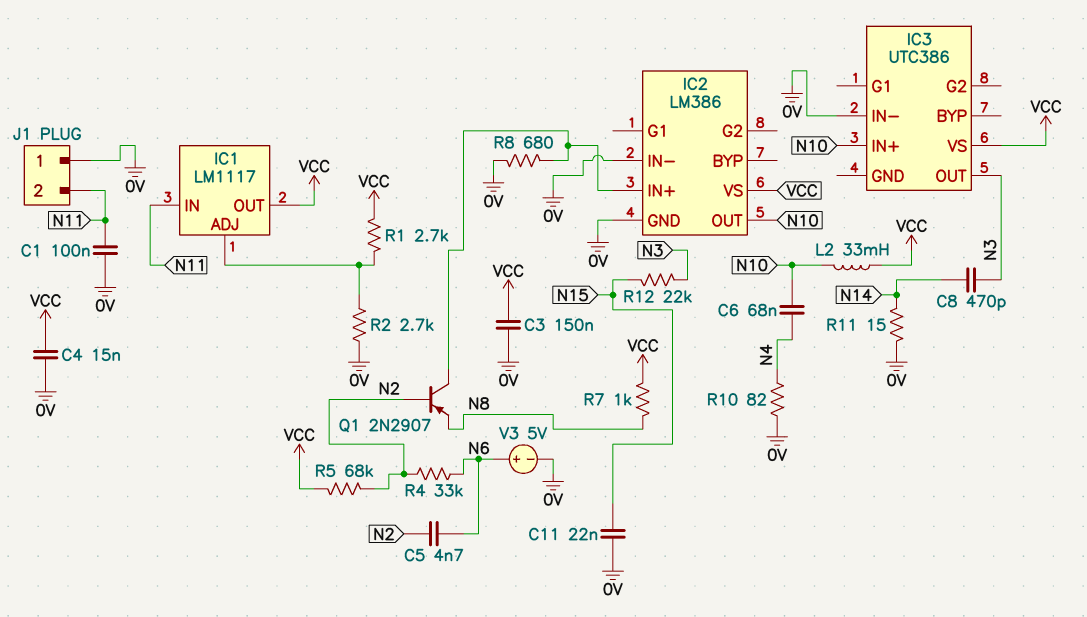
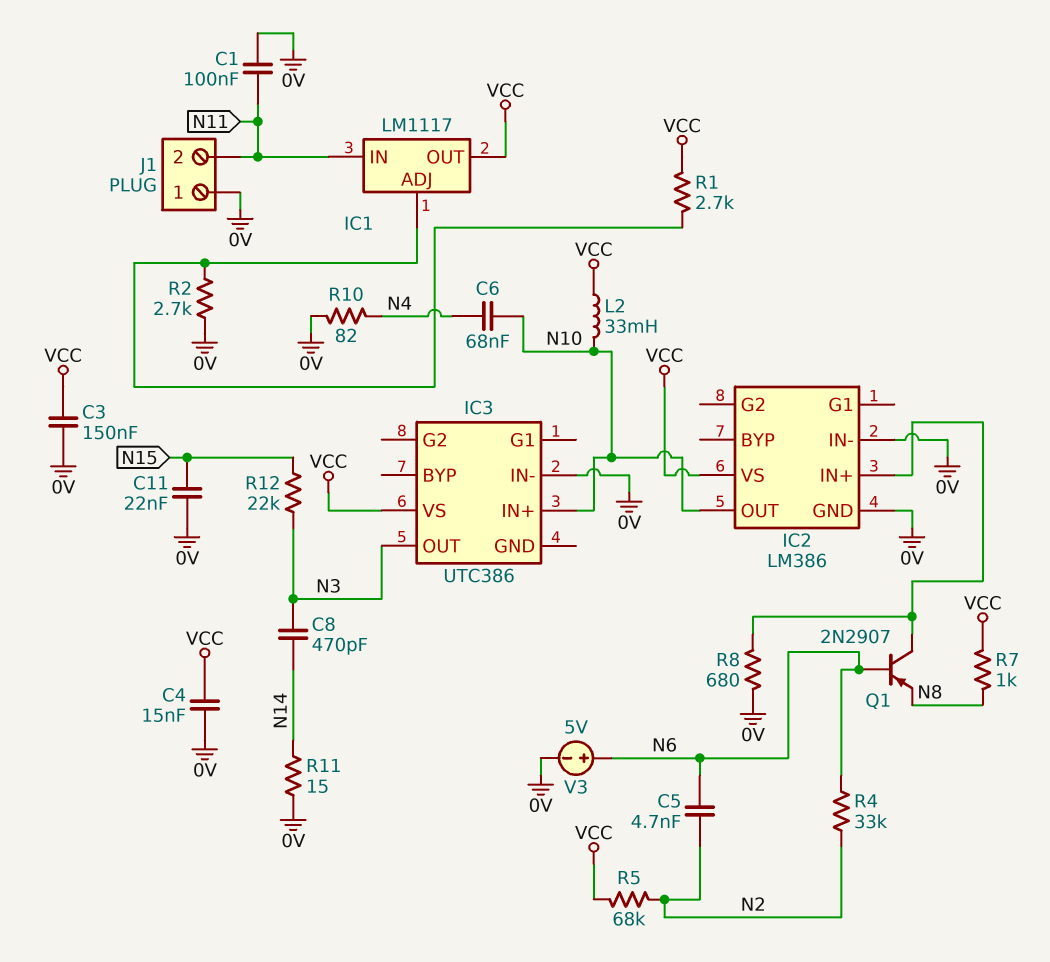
Q1: PNP 2N2907 (B N2, C IC2/IN+, E N8) -> PNP 2N2907 (B N6, C IC2/IN+, E N8)

